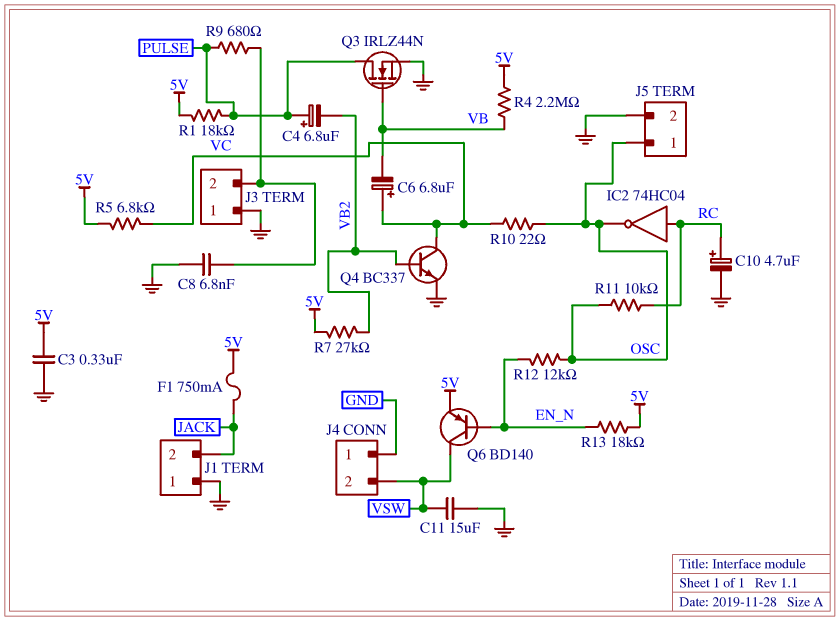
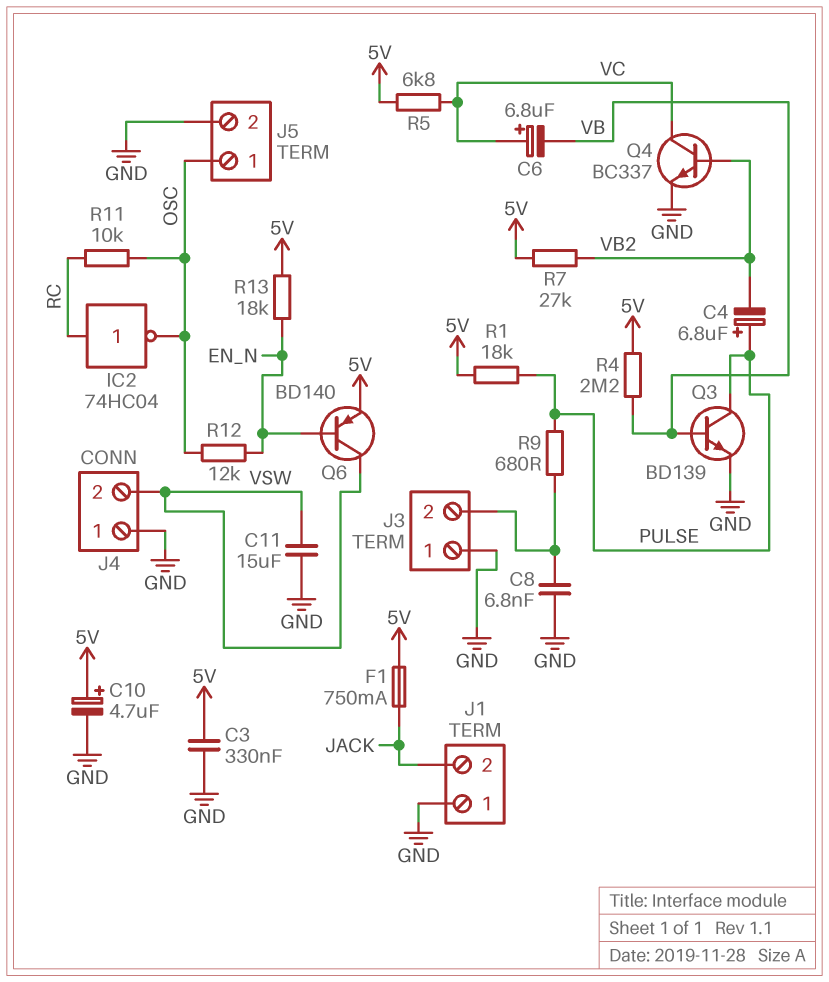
C10: 4.7uF (plus RC, minus GND) -> 4.7uF (plus 5V, minus GND)
Q3: NMOS IRLZ44N (G VB, D PULSE, S GND) -> NPN BD139 (B VB, C PULSE, E GND)
R10: 22 (OSC, VC) -> none

